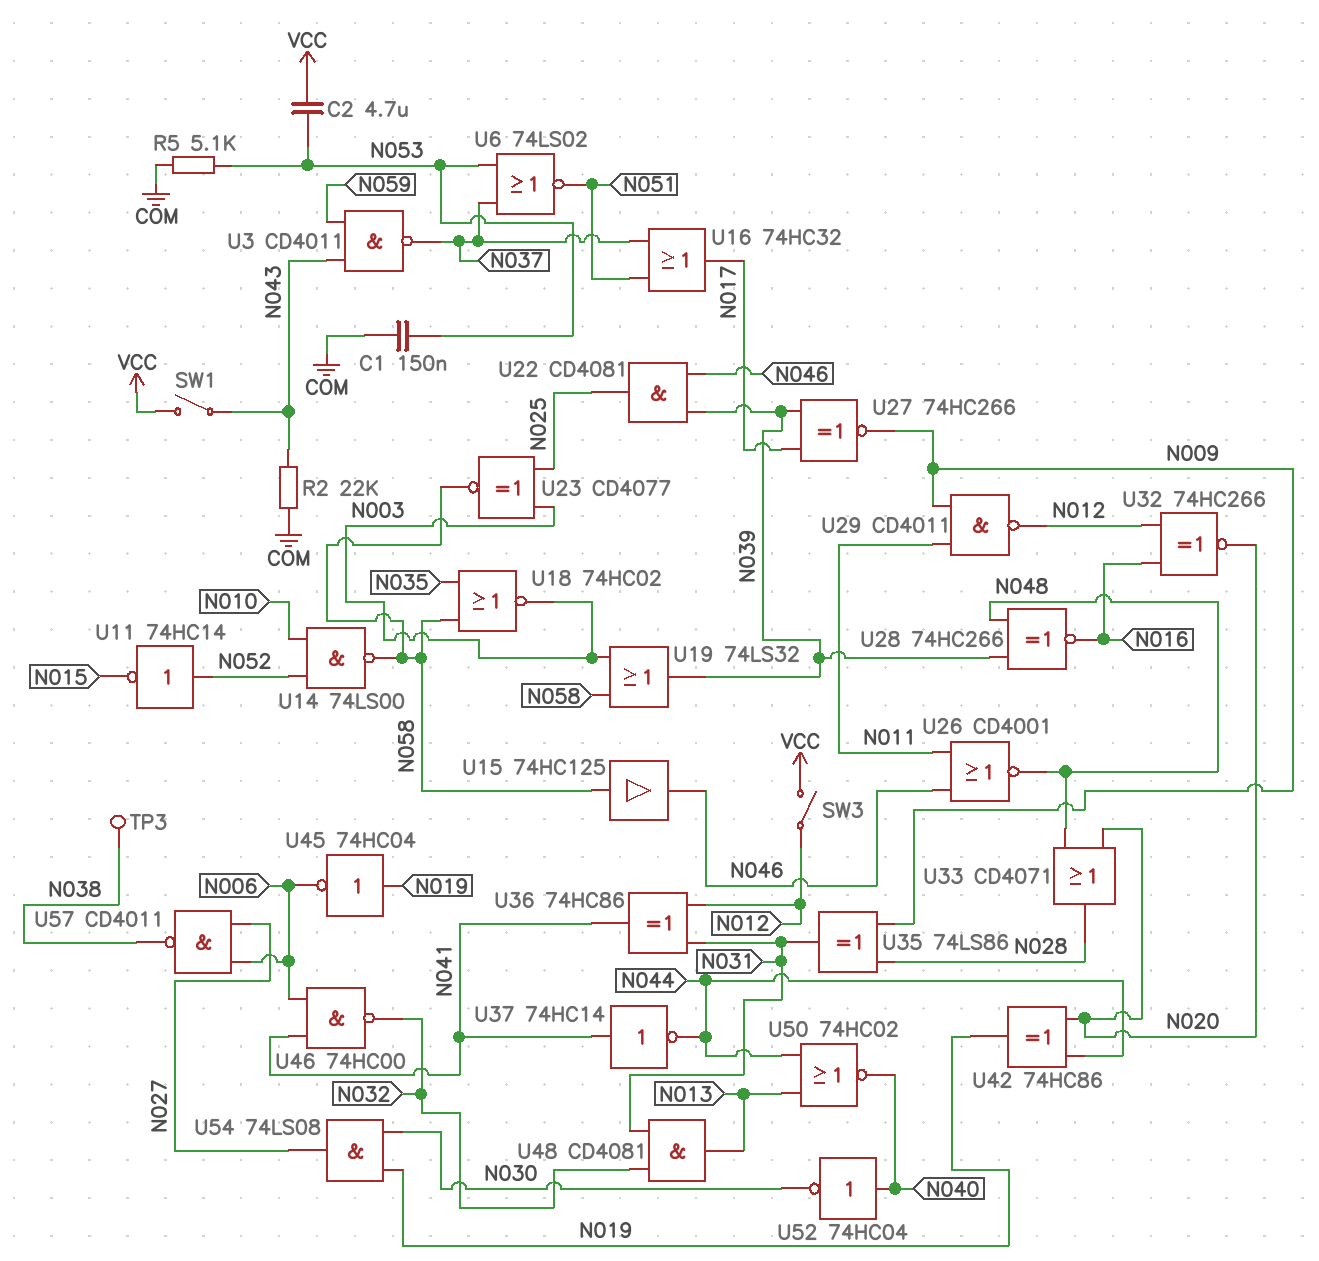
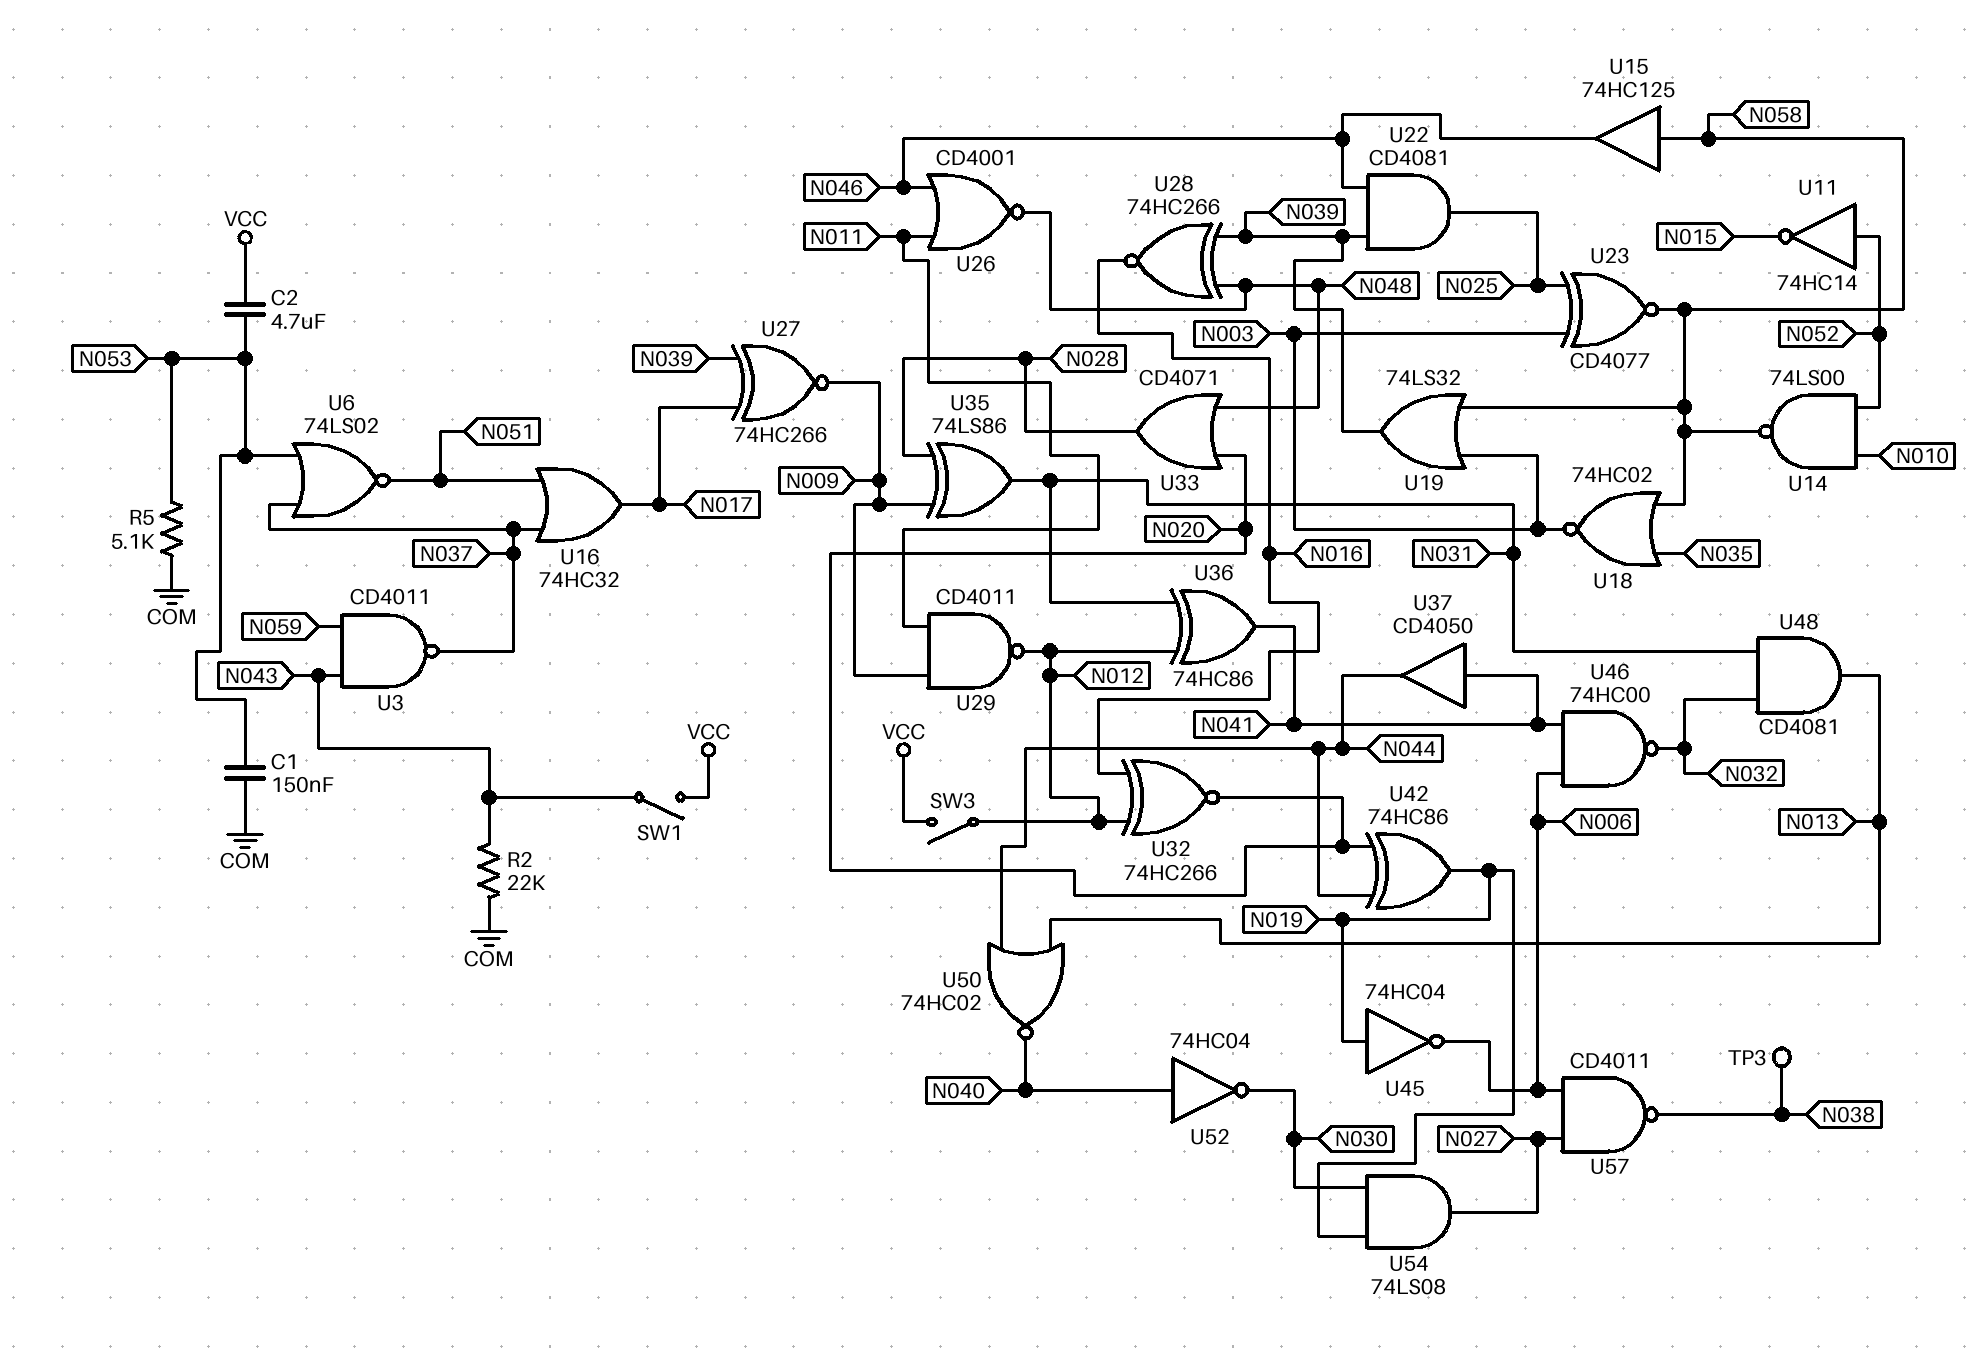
U37: NOT 74HC14 (in N041, out N044) -> buffer CD4050 (in N041, out N044)

